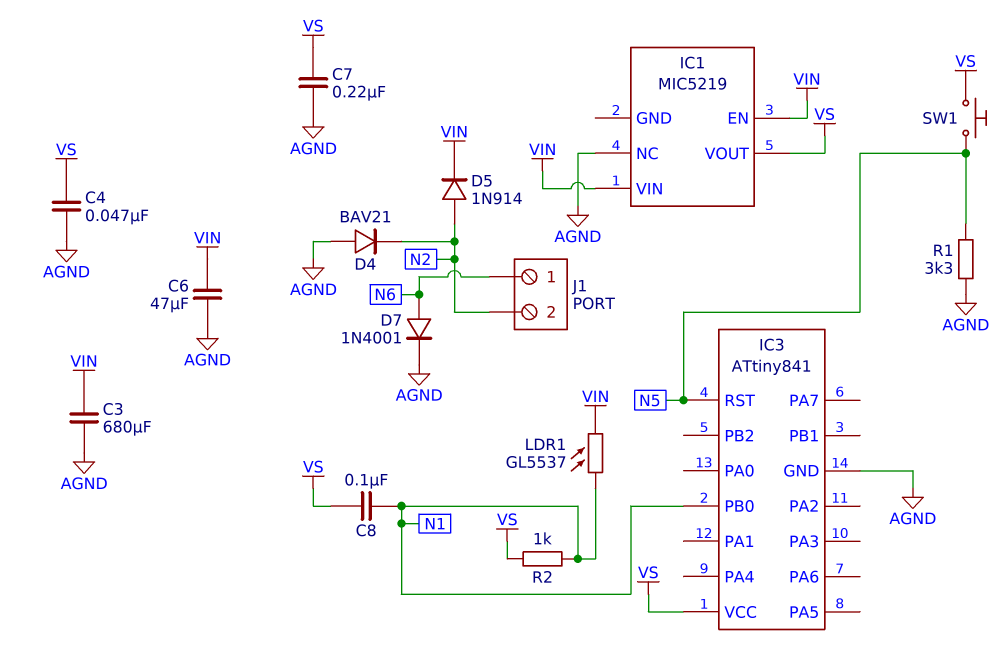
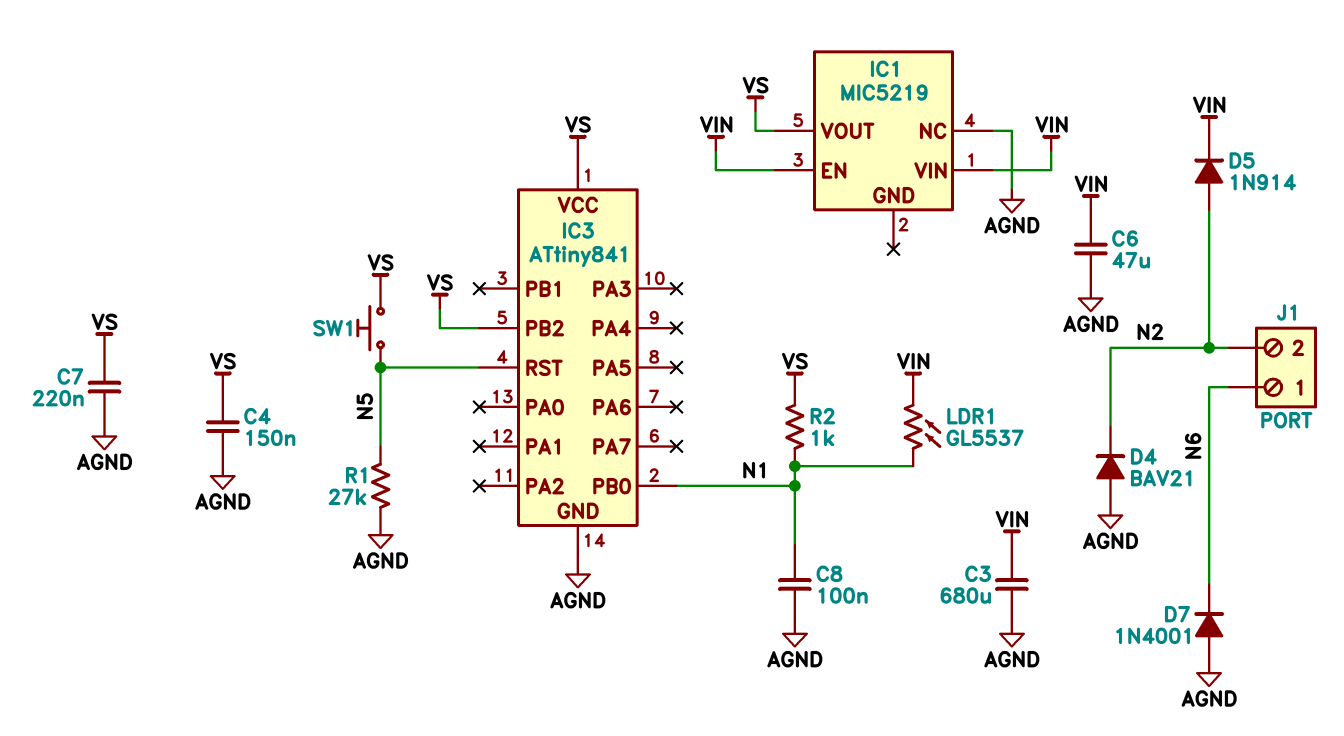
C4: 47nF (AGND, VS) -> 150nF (AGND, VS)
C8: 100nF (N1, VS) -> 100nF (AGND, N1)
D7: diode 1N4001 (A N6, K AGND) -> diode 1N4001 (A AGND, K N6)
IC3 pin PB2: none -> VS
R1: 3.3k (AGND, N5) -> 27k (AGND, N5)

